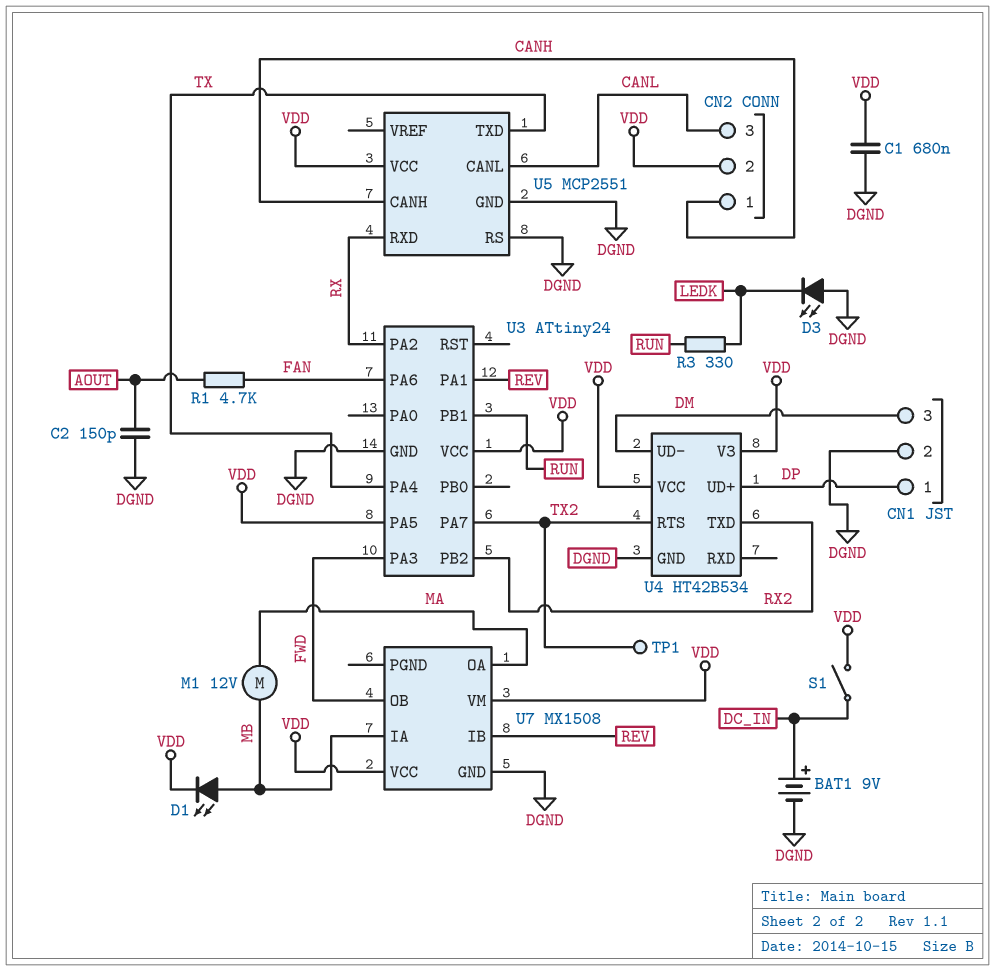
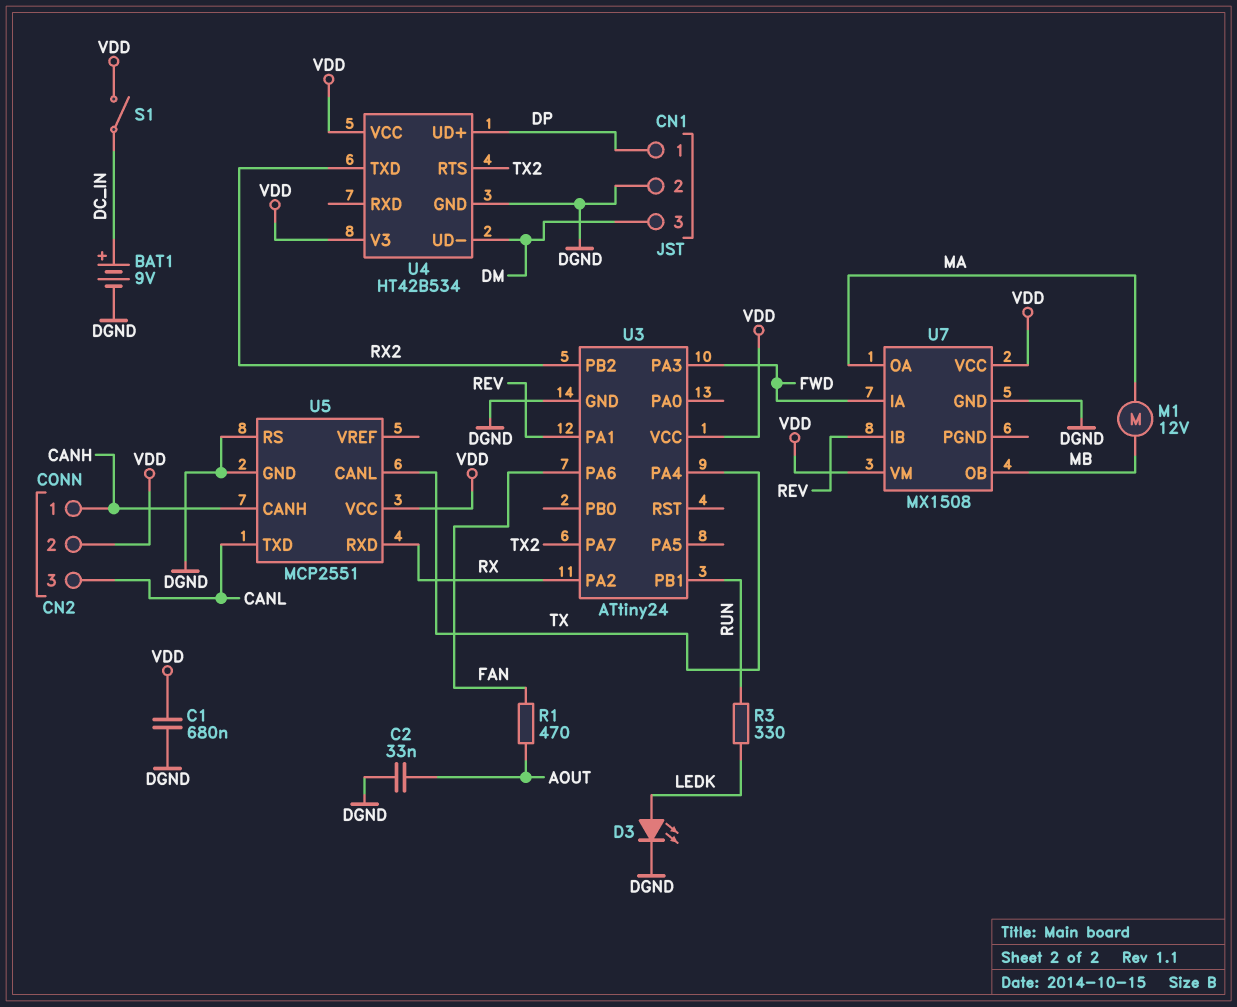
C2: 150pF (AOUT, DGND) -> 33nF (AOUT, DGND)
D1: LED (A MB, K VDD) -> none
D3: LED (A DGND, K LEDK) -> LED (A LEDK, K DGND)
R1: 4.7k (AOUT, FAN) -> 470 (AOUT, FAN)
TP1: test point (TX2) -> none
U3 pin PA5: VDD -> none
U5 pin CANL: CANL -> TX
U5 pin TXD: TX -> CANL
U7 pin IA: MB -> FWD
U7 pin OB: FWD -> MB

